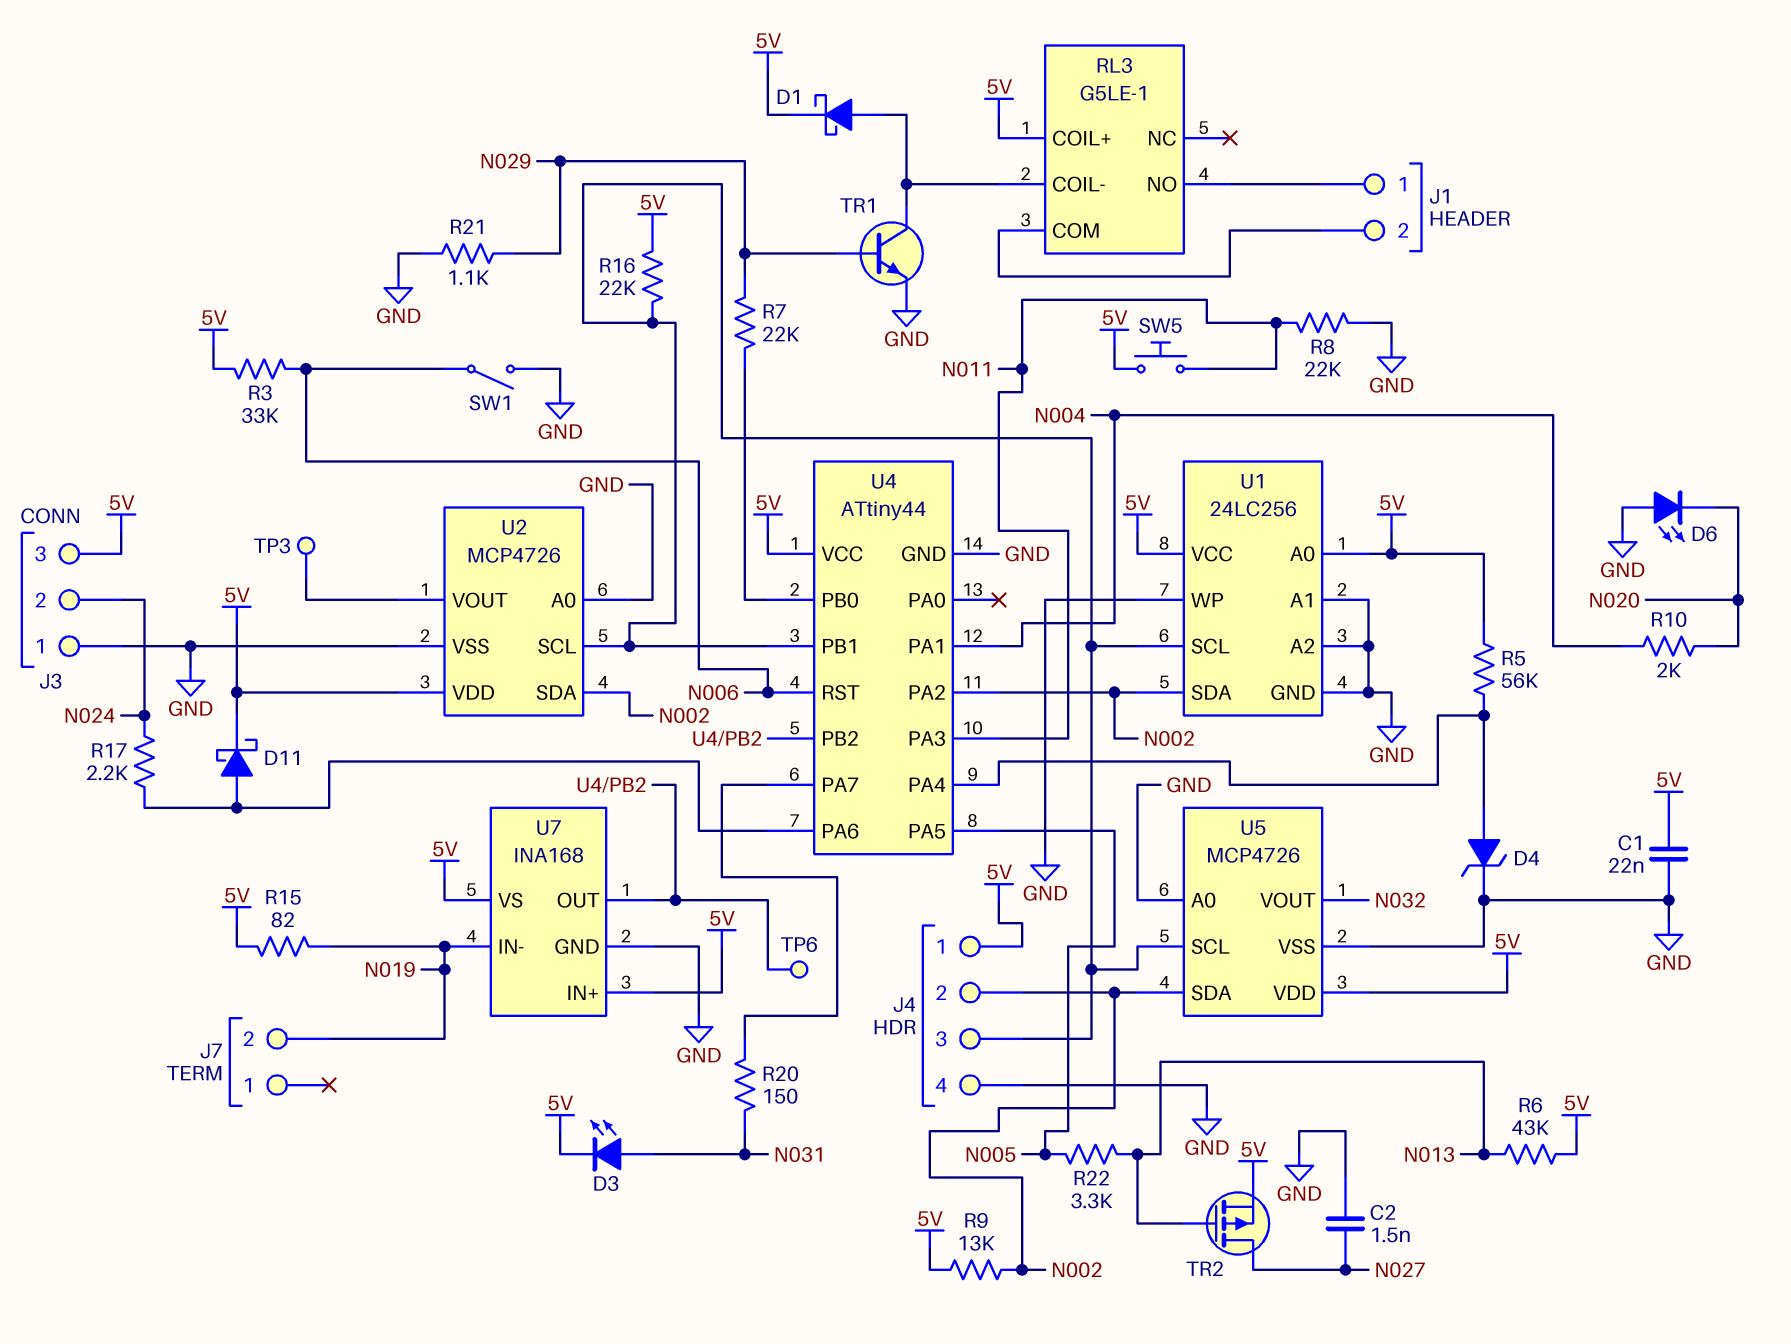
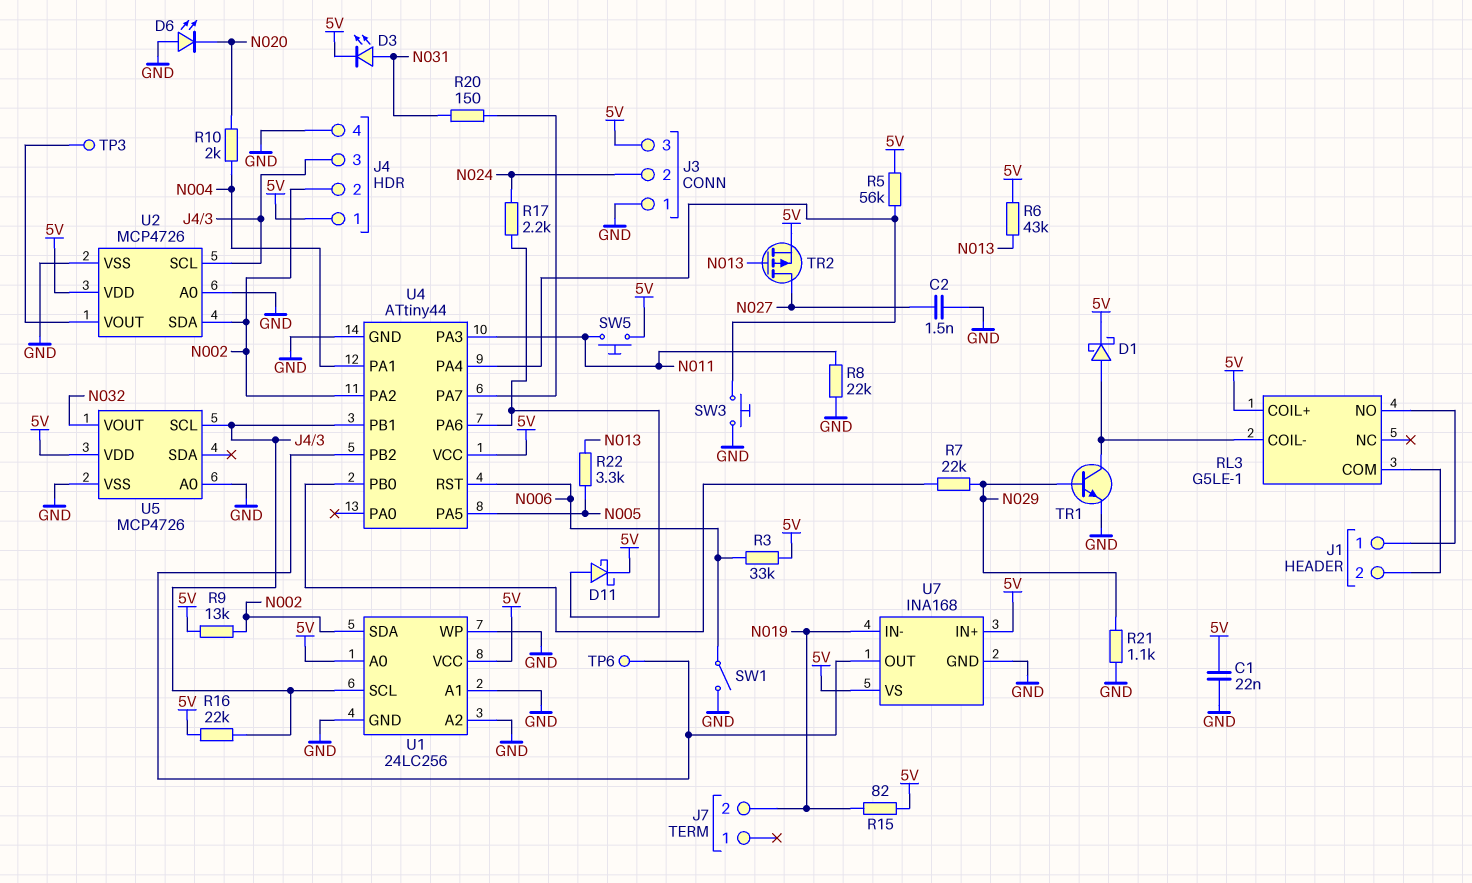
D4: zener (A U4/PA4, K GND) -> none
SW3: none -> button (GND, U4/PA4)
U5 pin SDA: N002 -> none

